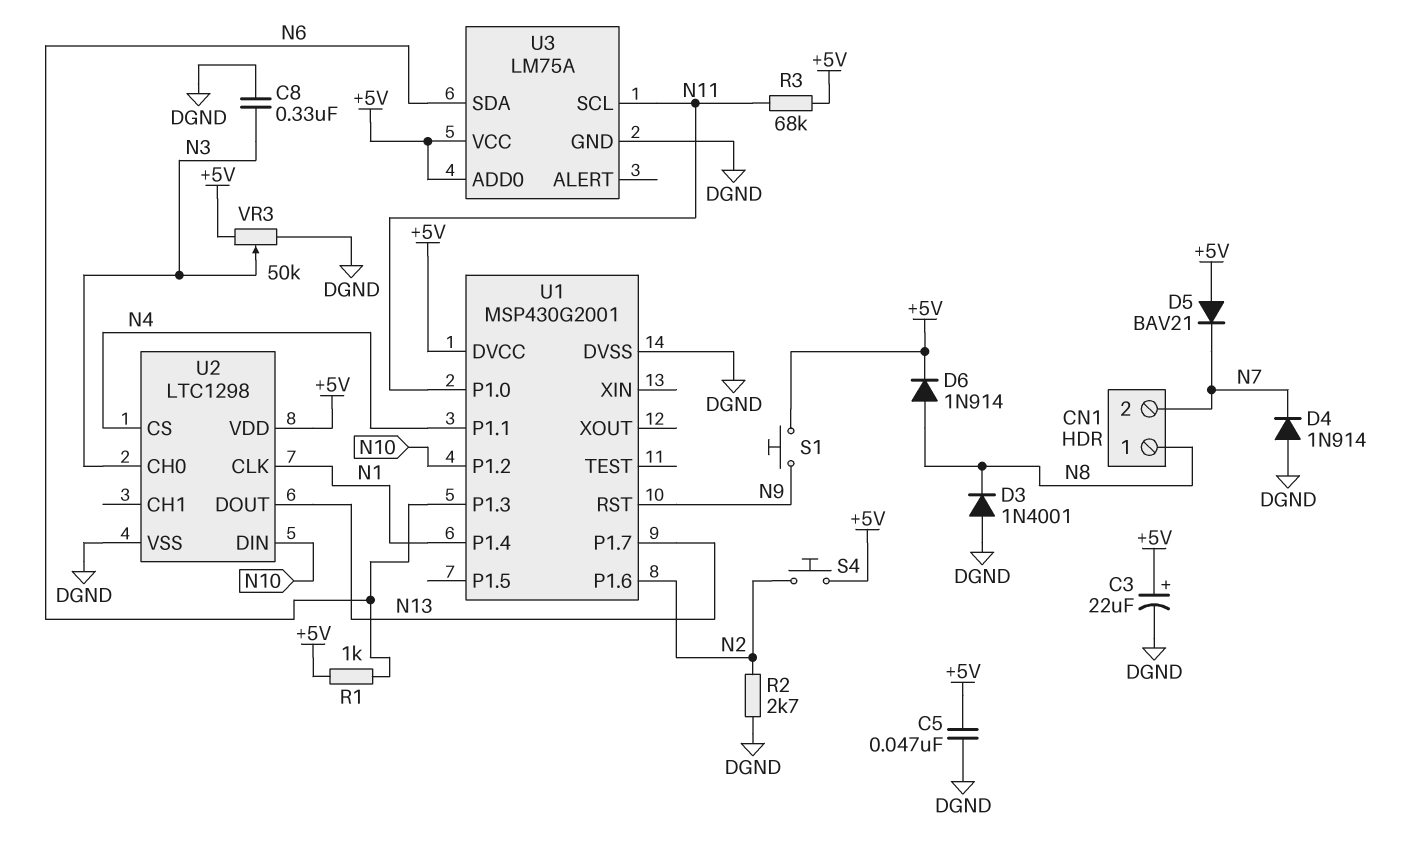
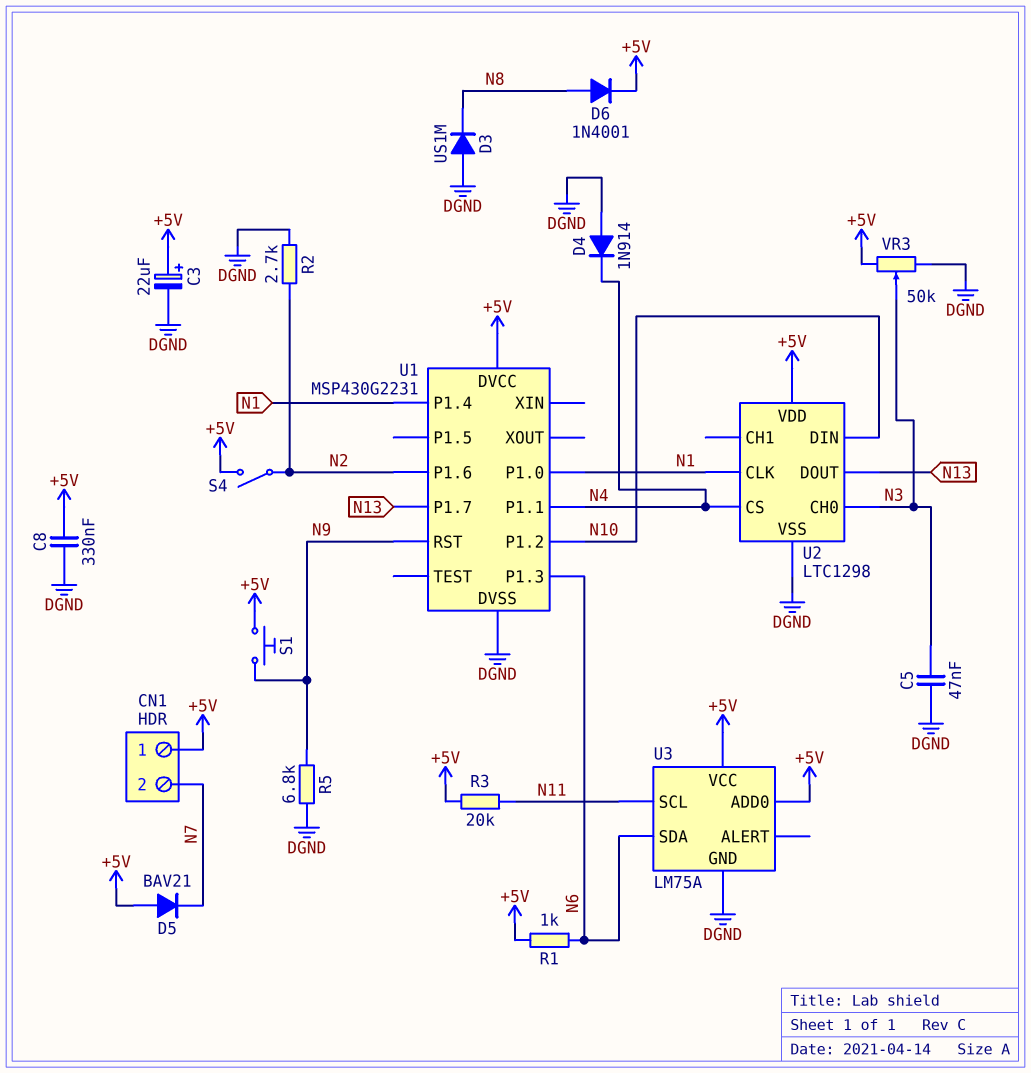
C5: 47nF (+5V, DGND) -> 47nF (DGND, N3)
C8: 330nF (DGND, N3) -> 330nF (+5V, DGND)
CN1 pin 1: N8 -> +5V
D3: diode 1N4001 (A DGND, K N8) -> diode US1M (A DGND, K N8)
D4: diode 1N914 (A DGND, K N7) -> diode 1N914 (A DGND, K N4)
D6: diode 1N914 (A N8, K +5V) -> diode 1N4001 (A N8, K +5V)
R3: 68k (+5V, N11) -> 20k (+5V, N11)
R5: none -> 6.8k (DGND, N9)
S4: button (+5V, N2) -> switch (+5V, N2)
U1: MSP430G2001 -> MSP430G2231
U1 pin P1.0: N11 -> N1

